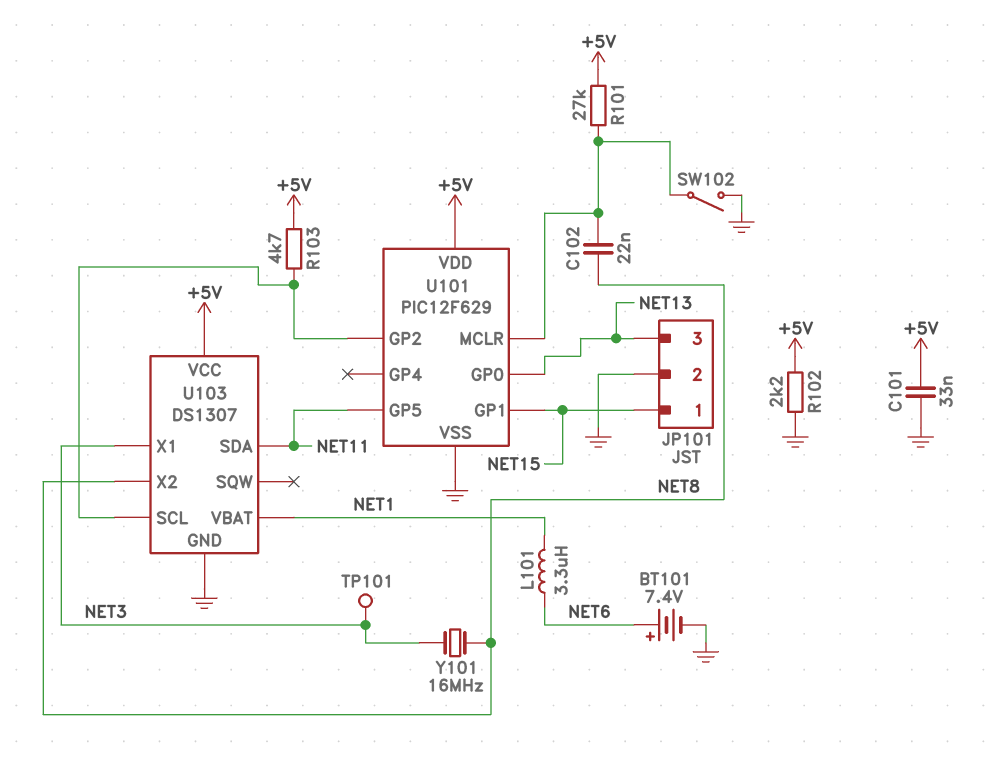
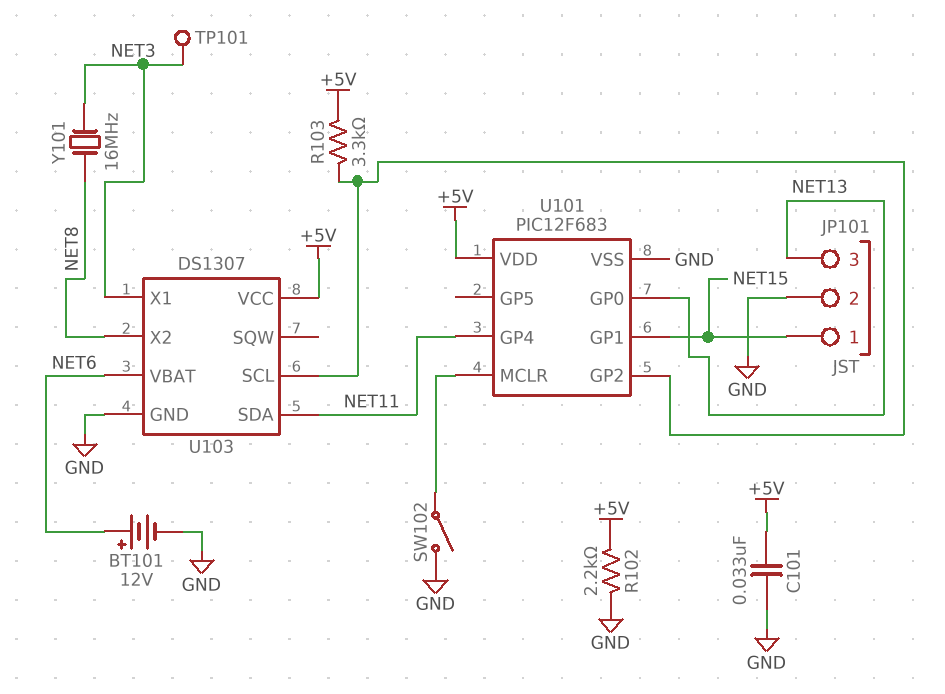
BT101: 7.4V (plus NET6, minus GND) -> 12V (plus NET6, minus GND)
C102: 22nF (NET8, U101/MCLR) -> none
L101: 3.3uH (NET1, NET6) -> none
R101: 27k (+5V, U101/MCLR) -> none
R103: 4.7k (+5V, U101/GP2) -> 3.3k (+5V, U101/GP2)
U101: PIC12F629 -> PIC12F683
U101 pin GP4: none -> NET11
U101 pin GP5: NET11 -> none
U103 pin VBAT: NET1 -> NET6

